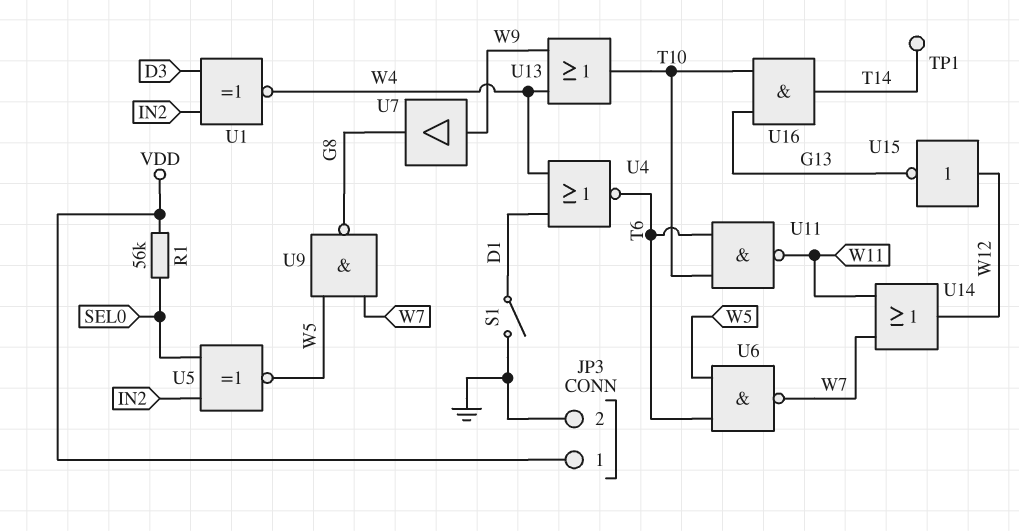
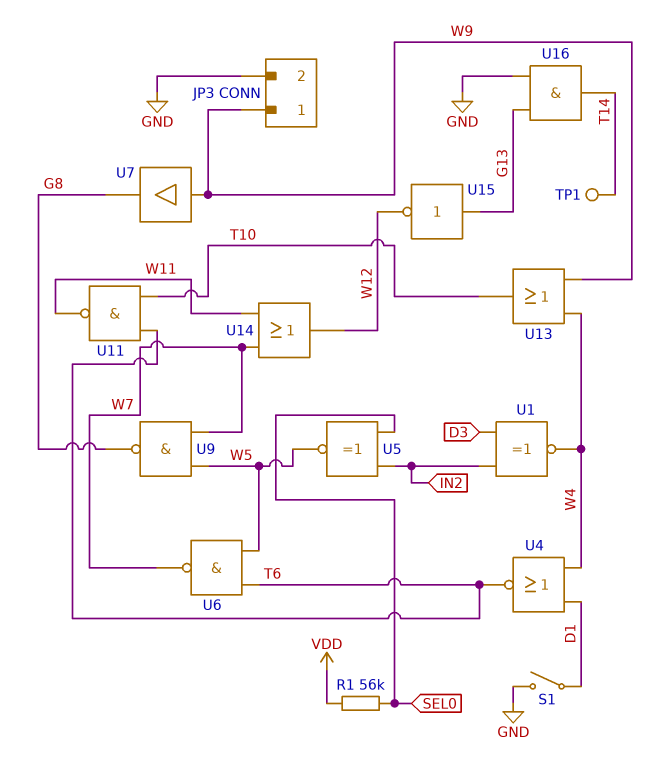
JP3 pin 1: VDD -> W9
U15: NOT (in W12, out G13) -> NOT (in G13, out W12)
U16: AND (in G13, in T10, out T14) -> AND (in G13, in GND, out T14)

